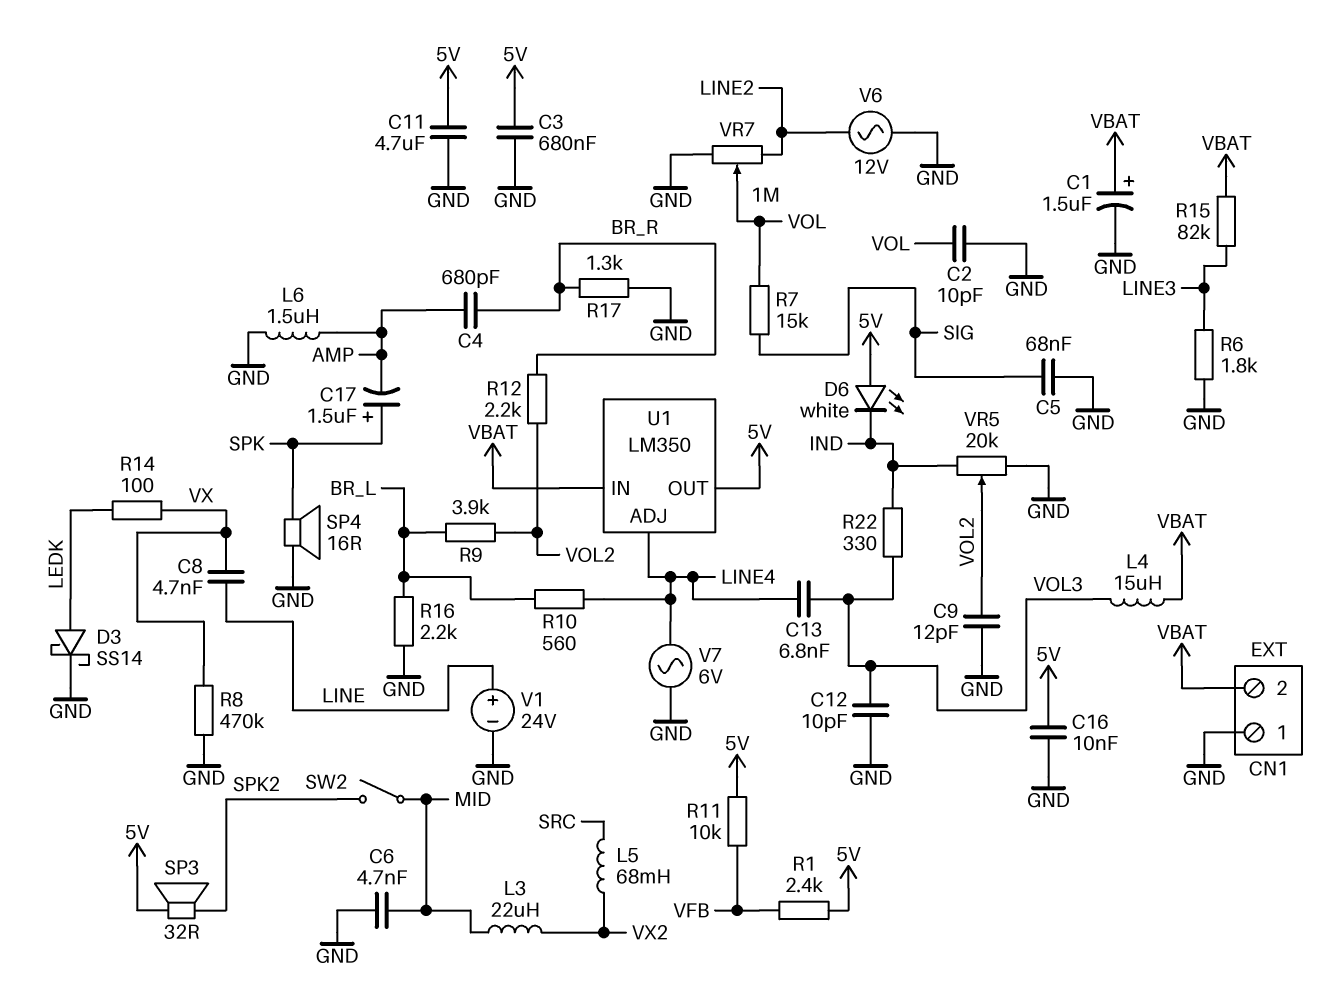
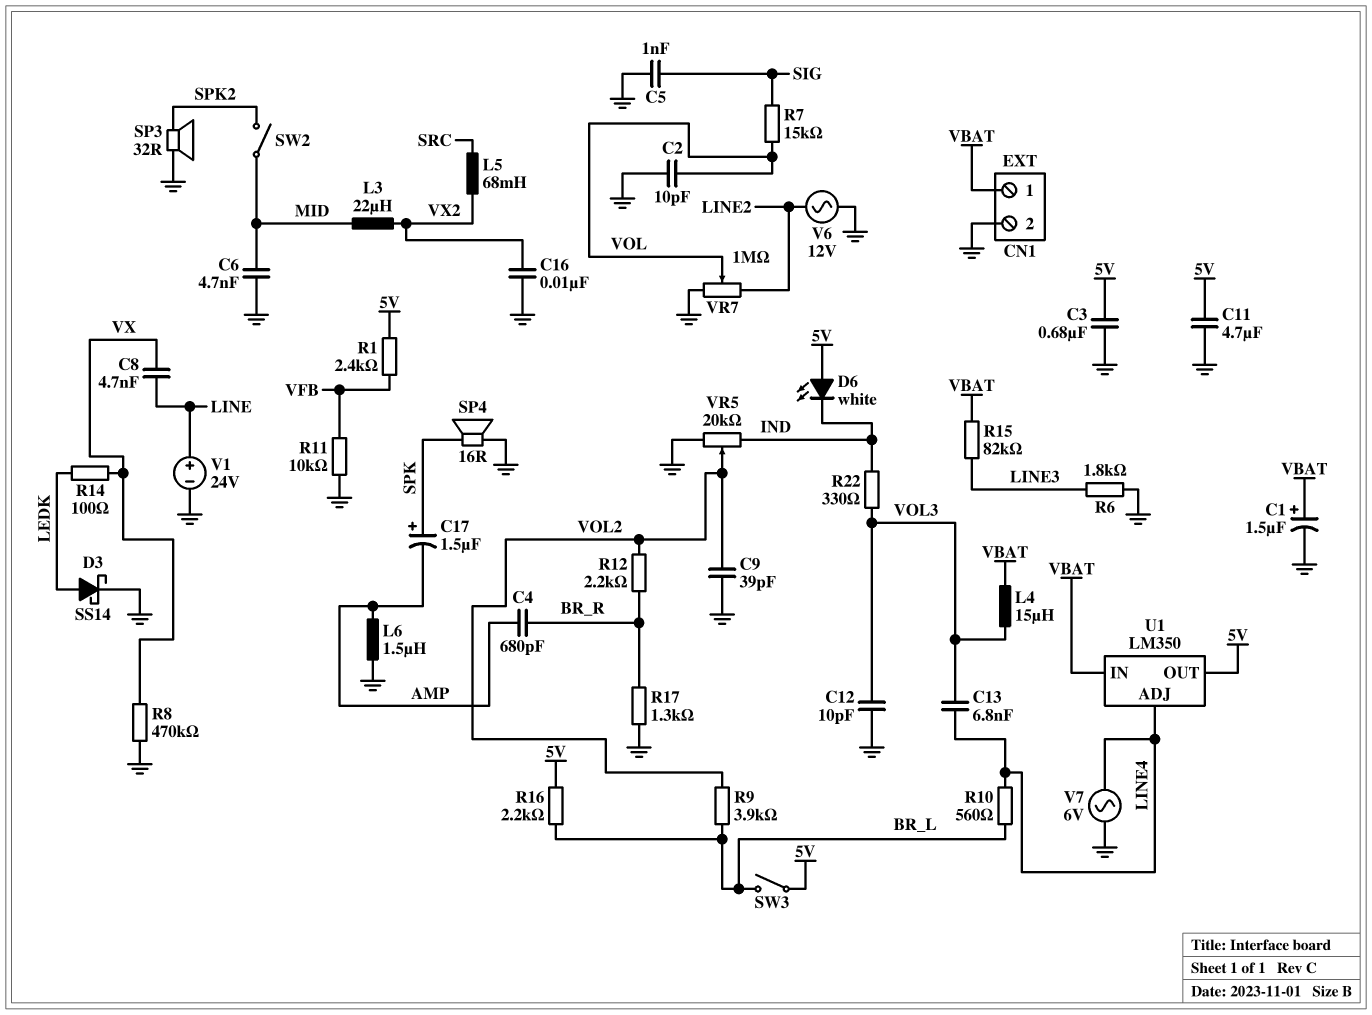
C5: 68nF (GND, SIG) -> 1nF (GND, SIG)
C9: 12pF (GND, VOL2) -> 39pF (GND, VOL2)
C16: 10nF (5V, GND) -> 10nF (GND, VX2)
CN1 pin 1: GND -> VBAT
CN1 pin 2: VBAT -> GND
R11: 10k (5V, VFB) -> 10k (GND, VFB)
R16: 2.2k (BR_L, GND) -> 2.2k (5V, BR_L)
SP3: speaker 32R (5V, SPK2) -> speaker 32R (GND, SPK2)
SW3: none -> switch (5V, BR_L)

